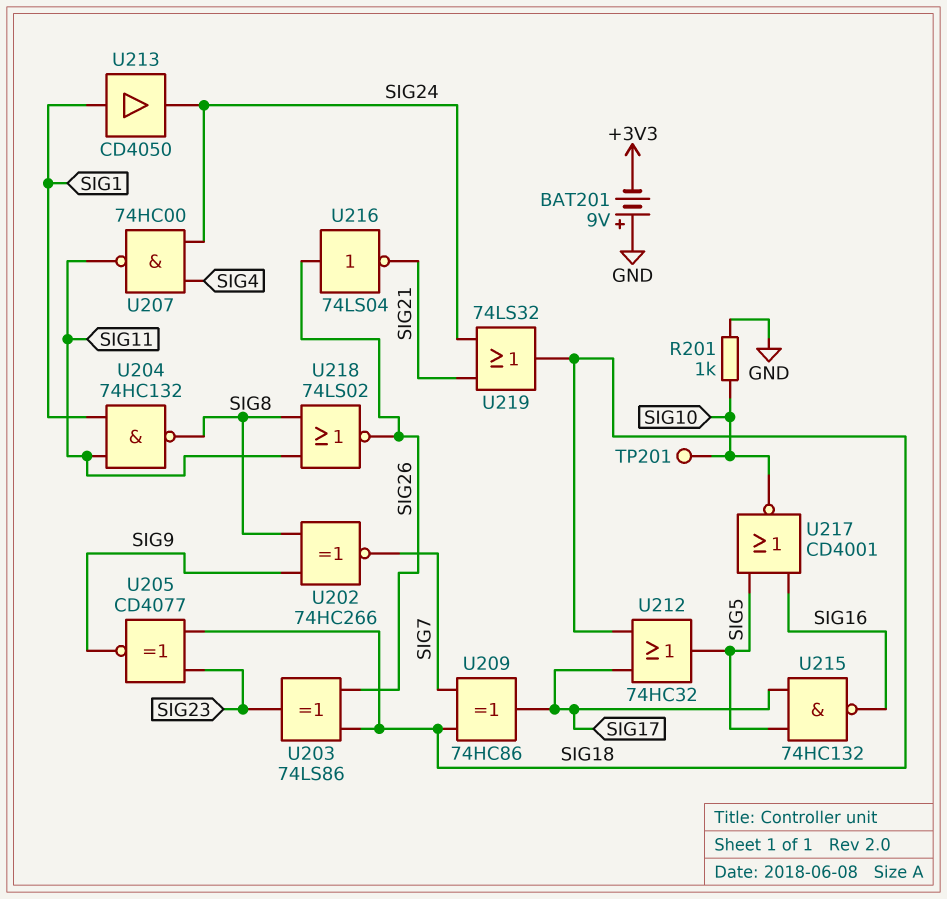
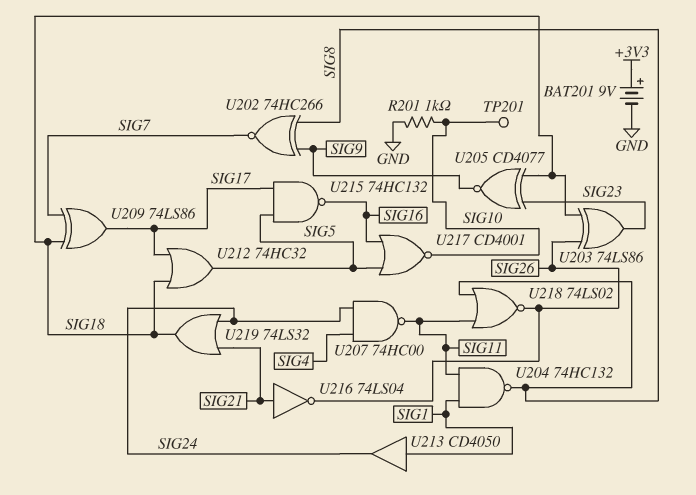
BAT201: 9V (plus GND, minus +3V3) -> 9V (plus +3V3, minus GND)
U209: XOR 74HC86 (in SIG7, in SIG18, out SIG17) -> XOR 74LS86 (in SIG7, in SIG18, out SIG17)
U216: NOT 74LS04 (in SIG26, out SIG21) -> NOT 74LS04 (in SIG21, out SIG26)

